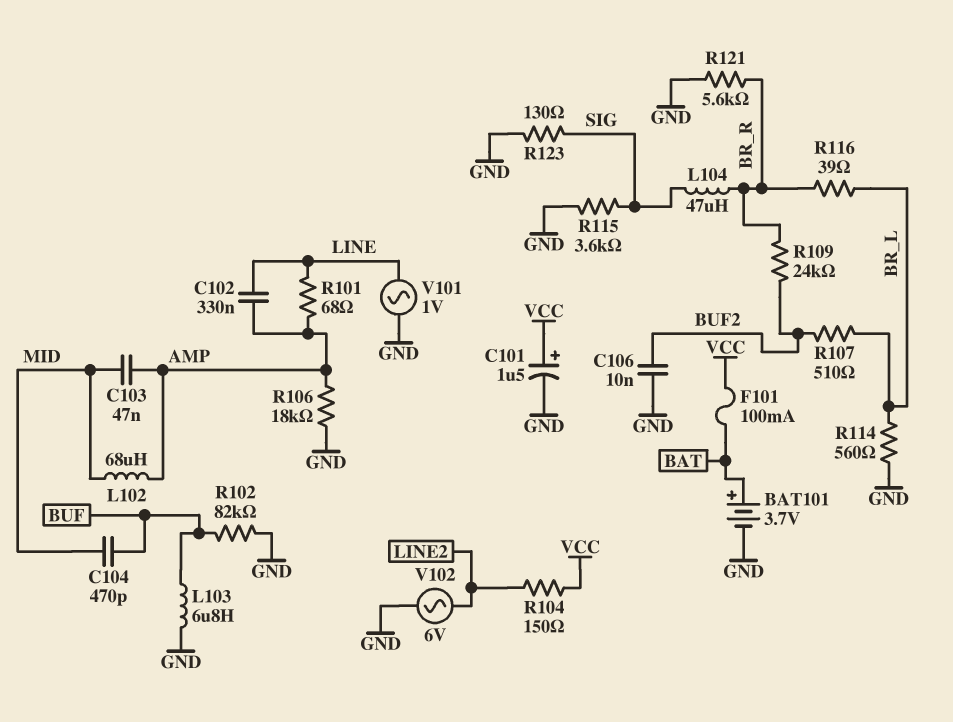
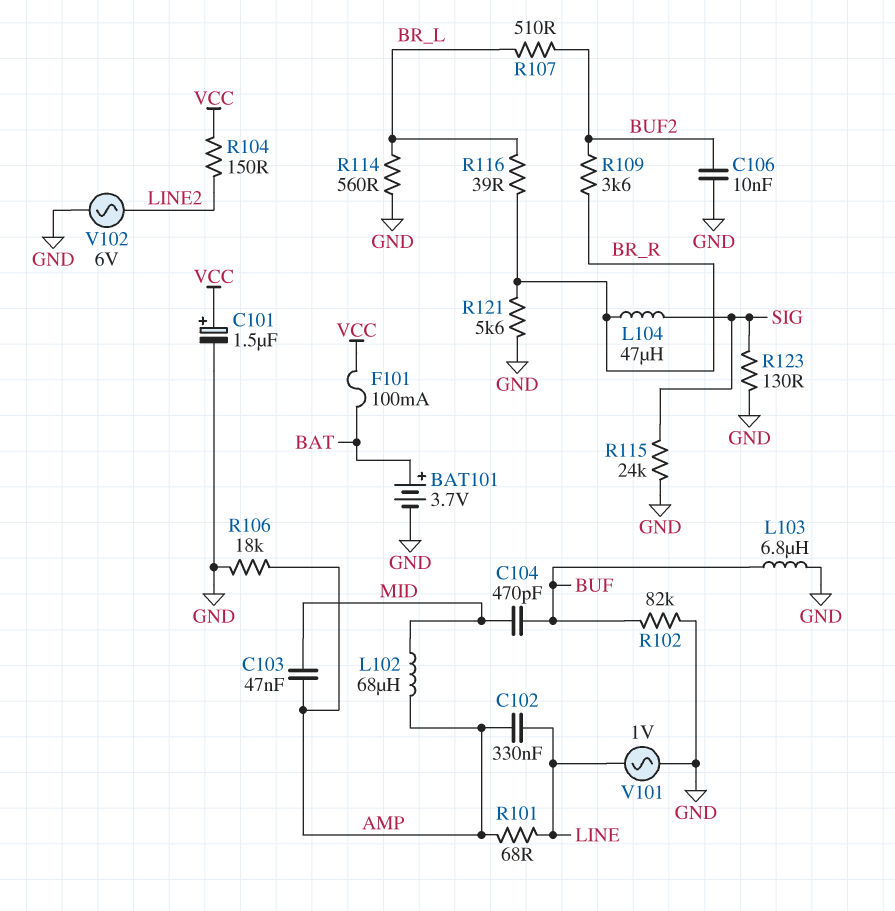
R109: 24k (BR_R, BUF2) -> 3.6k (BR_R, BUF2)
R115: 3.6k (GND, SIG) -> 24k (GND, SIG)

